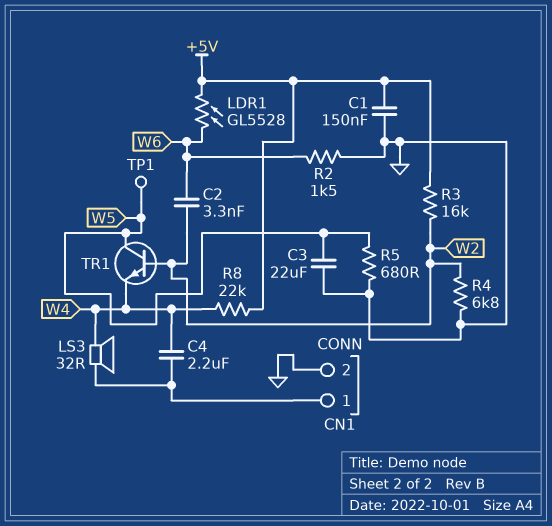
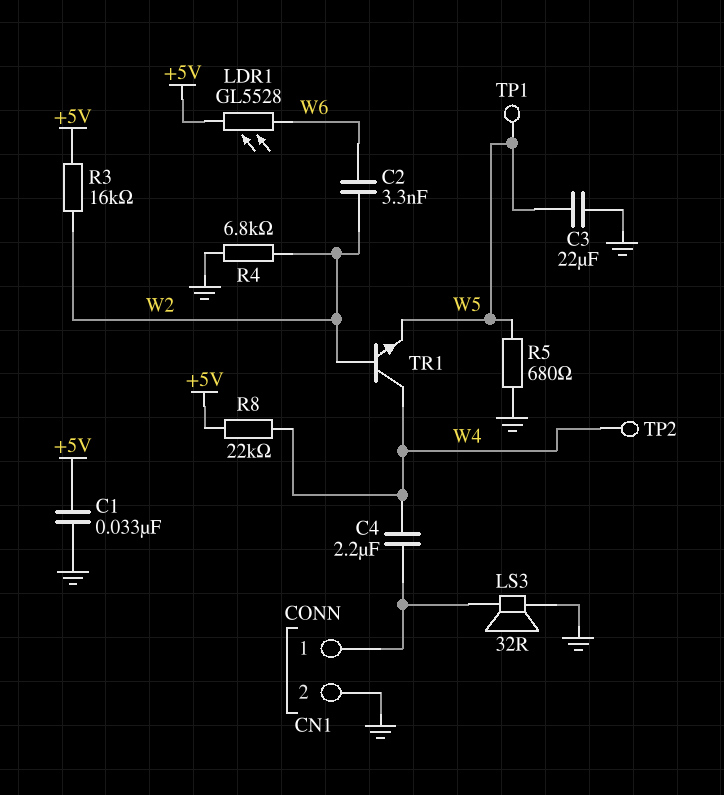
C1: 150nF (+5V, GND) -> 33nF (+5V, GND)
LS3: speaker 32R (CN1/1, W4) -> speaker 32R (CN1/1, GND)
R2: 1.5k (GND, W6) -> none
TP2: none -> test point (W4)
TR1: NPN (B W2, C W5, E W4) -> NPN (B W2, C W4, E W5)

